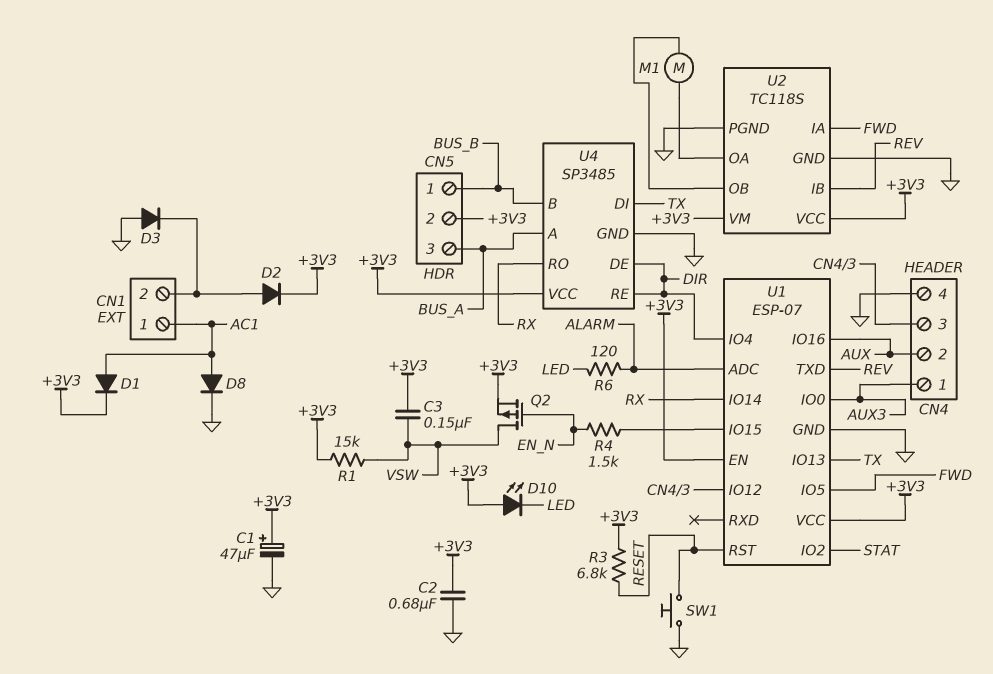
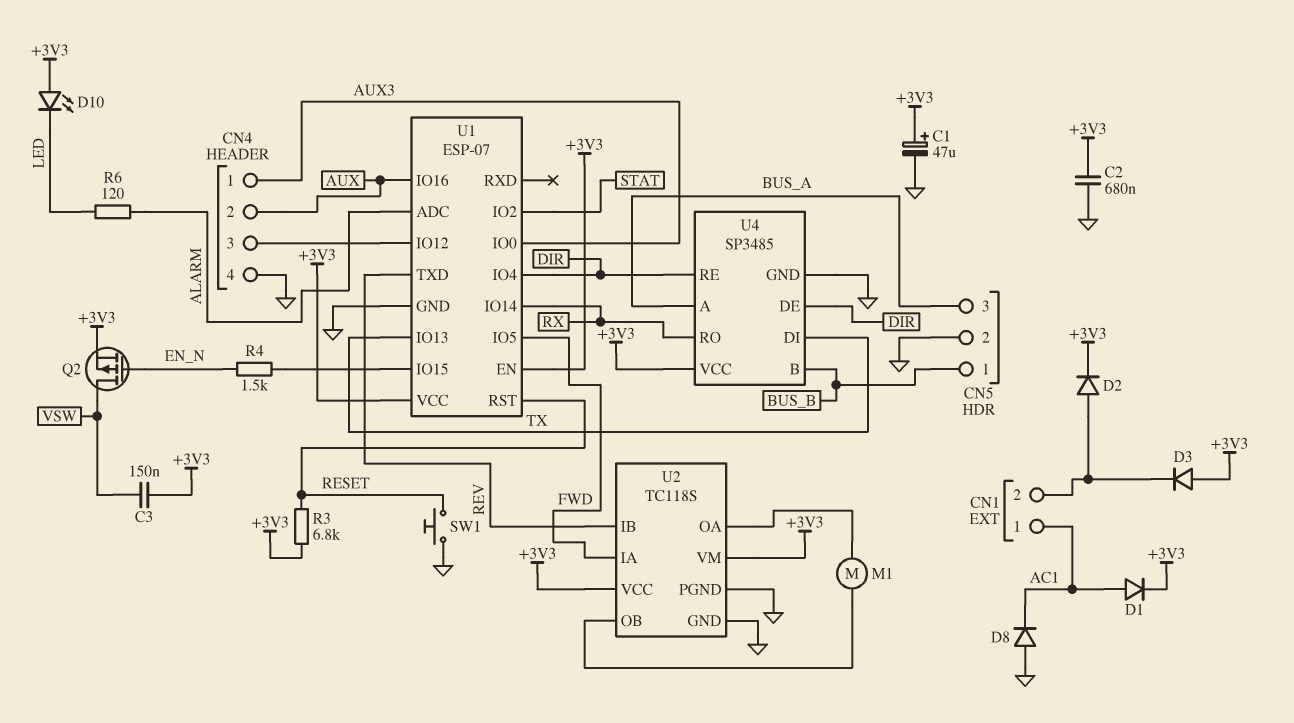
CN5 pin 2: +3V3 -> GND
D3: diode (A GND, K CN1/2) -> diode (A +3V3, K CN1/2)
D8: diode (A AC1, K GND) -> diode (A GND, K AC1)
R1: 15k (+3V3, VSW) -> none

